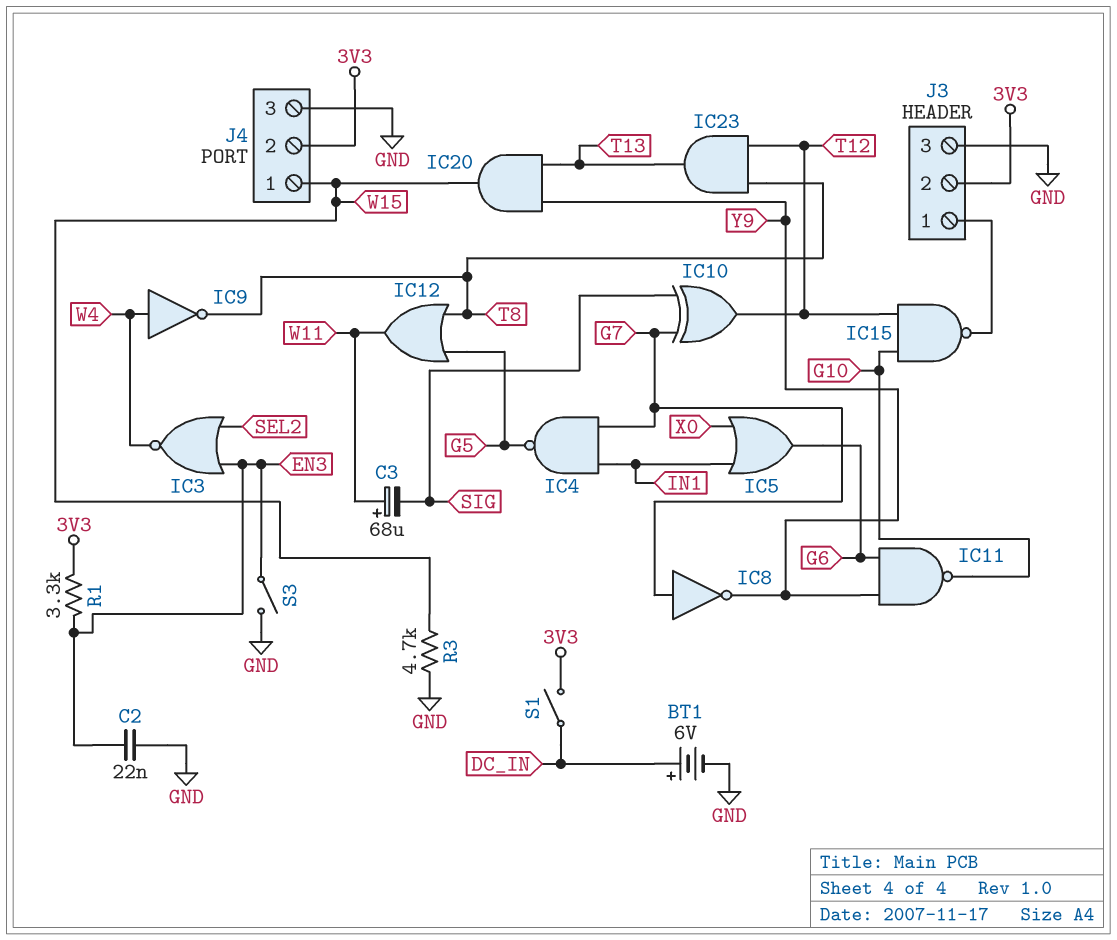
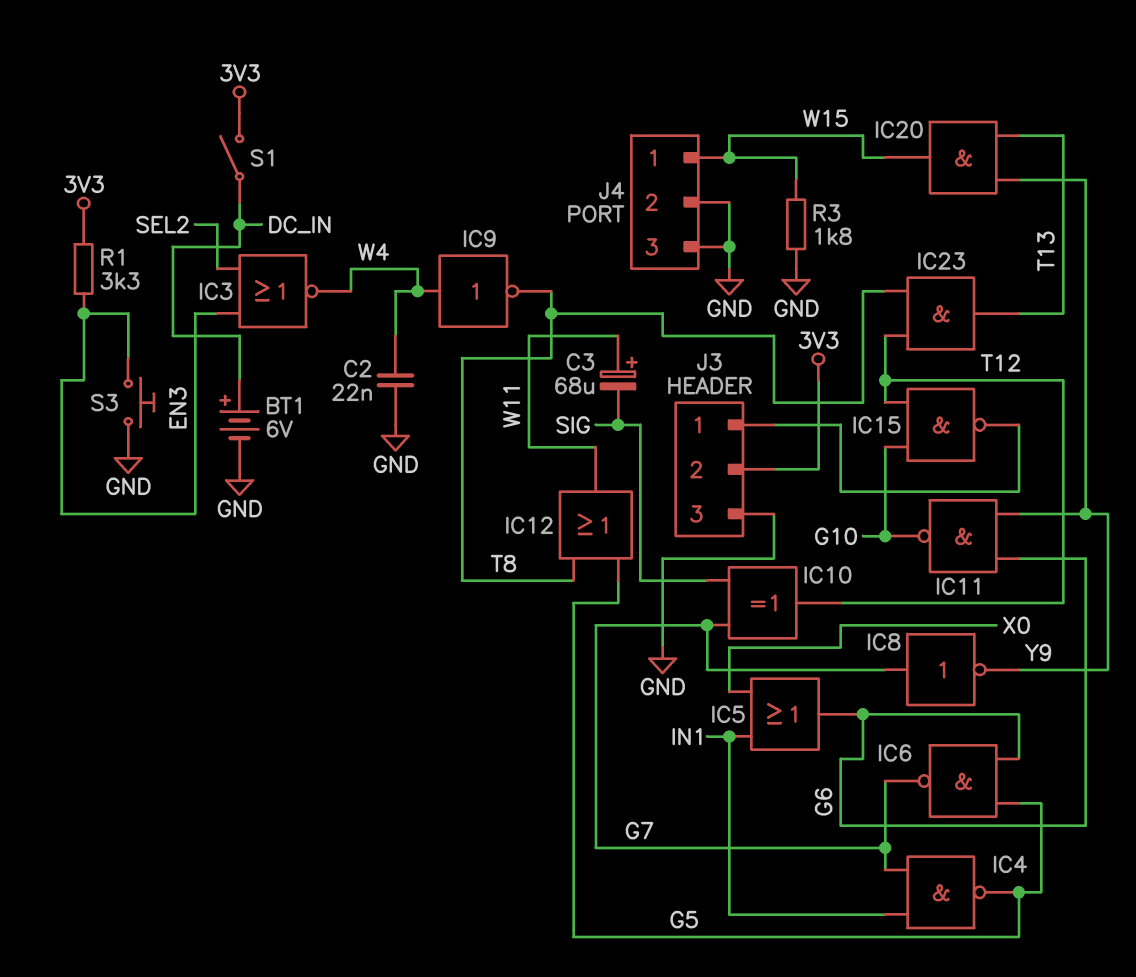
C2: 22nF (EN3, GND) -> 22nF (GND, W4)
IC6: none -> NAND (in G5, in G6, out G7)
J4 pin 2: 3V3 -> GND
R3: 4.7k (GND, W15) -> 1.8k (GND, W15)
S3: switch (EN3, GND) -> button (EN3, GND)

